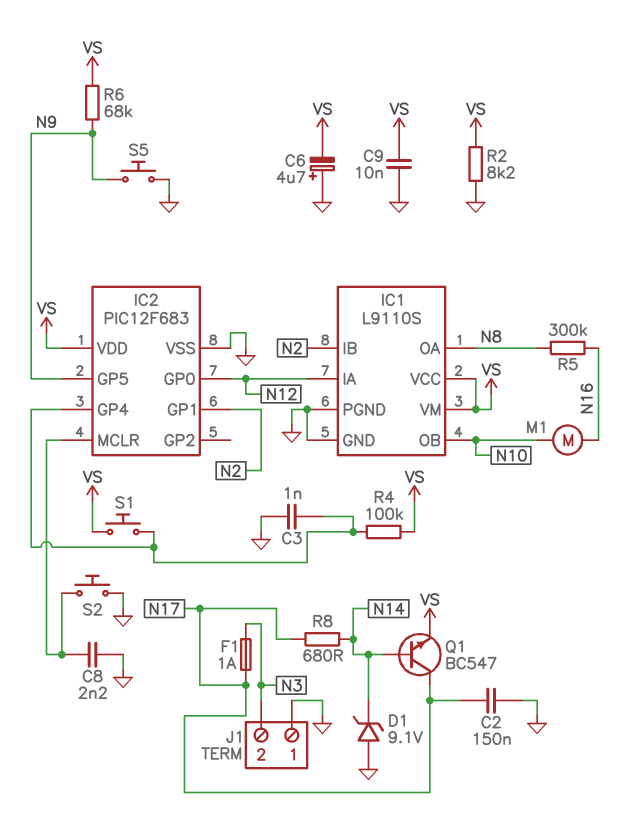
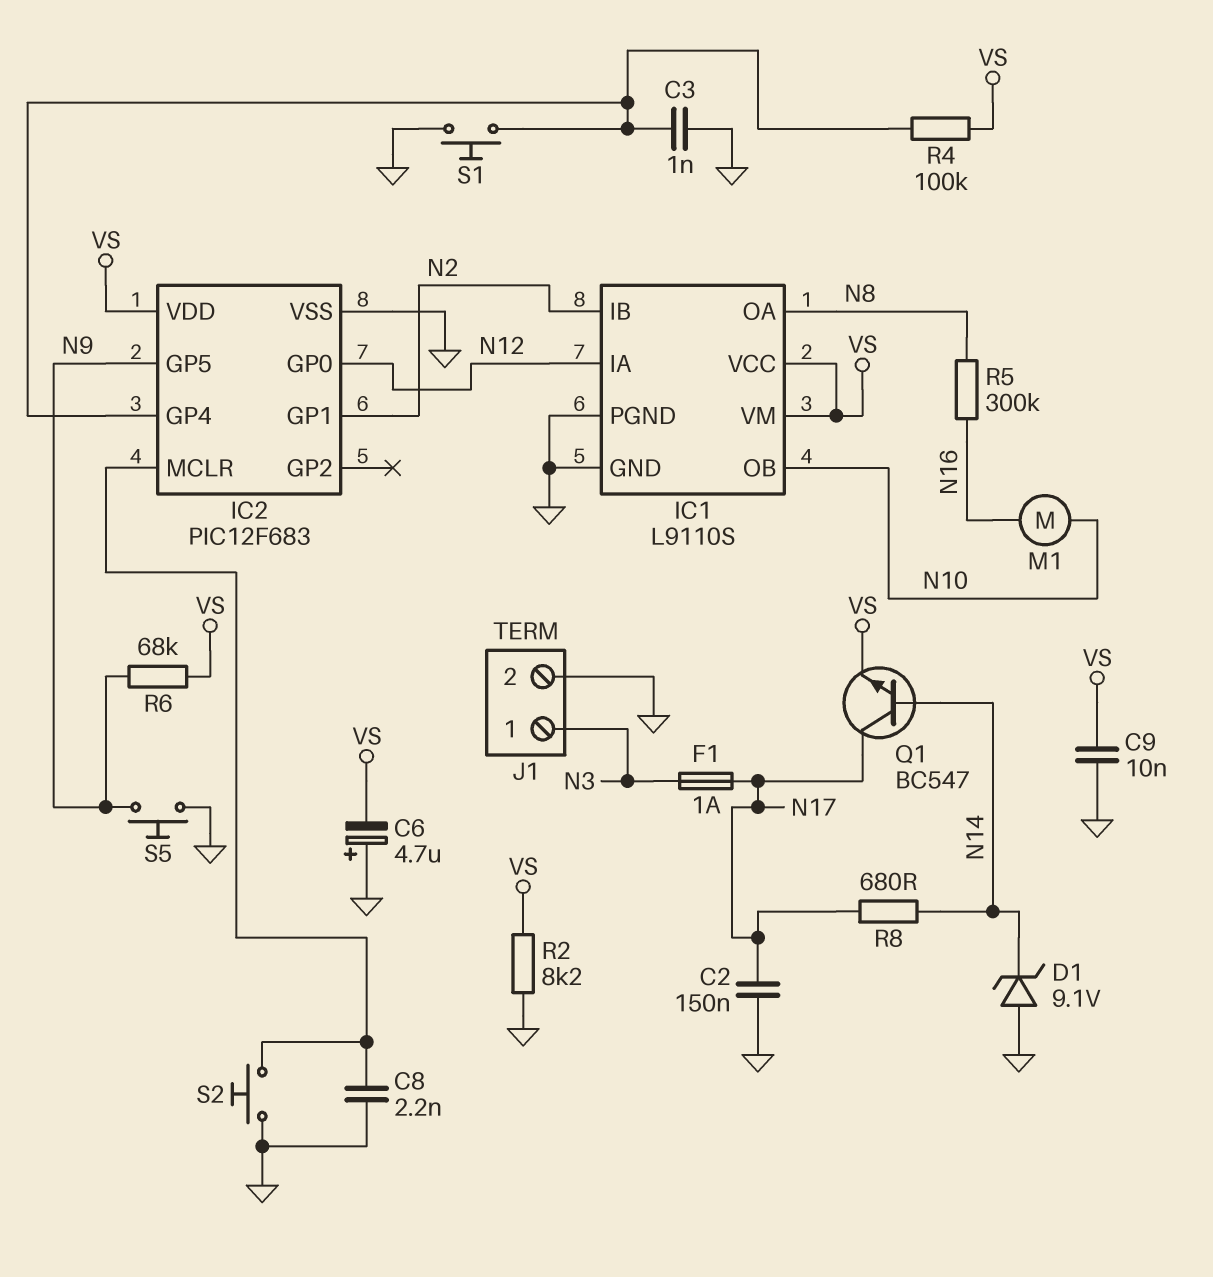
J1 pin 1: GND -> N3
J1 pin 2: N3 -> GND
S1: button (IC2/GP4, VS) -> button (GND, IC2/GP4)

